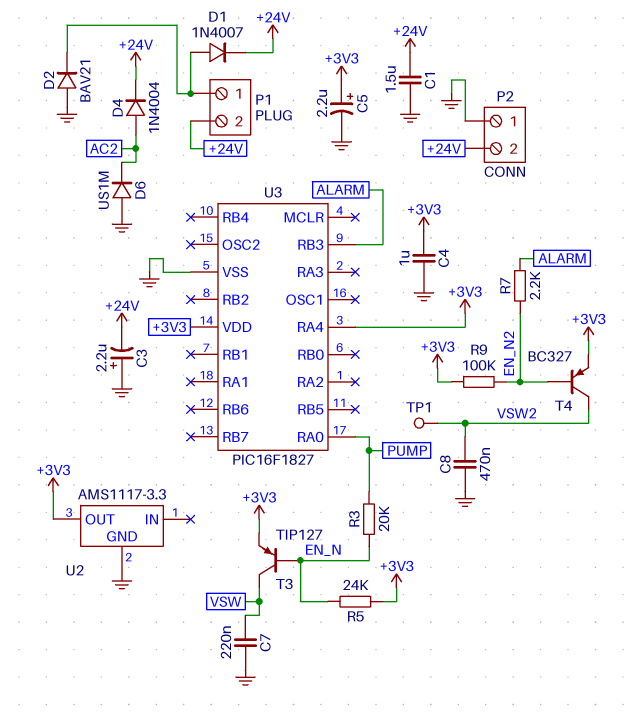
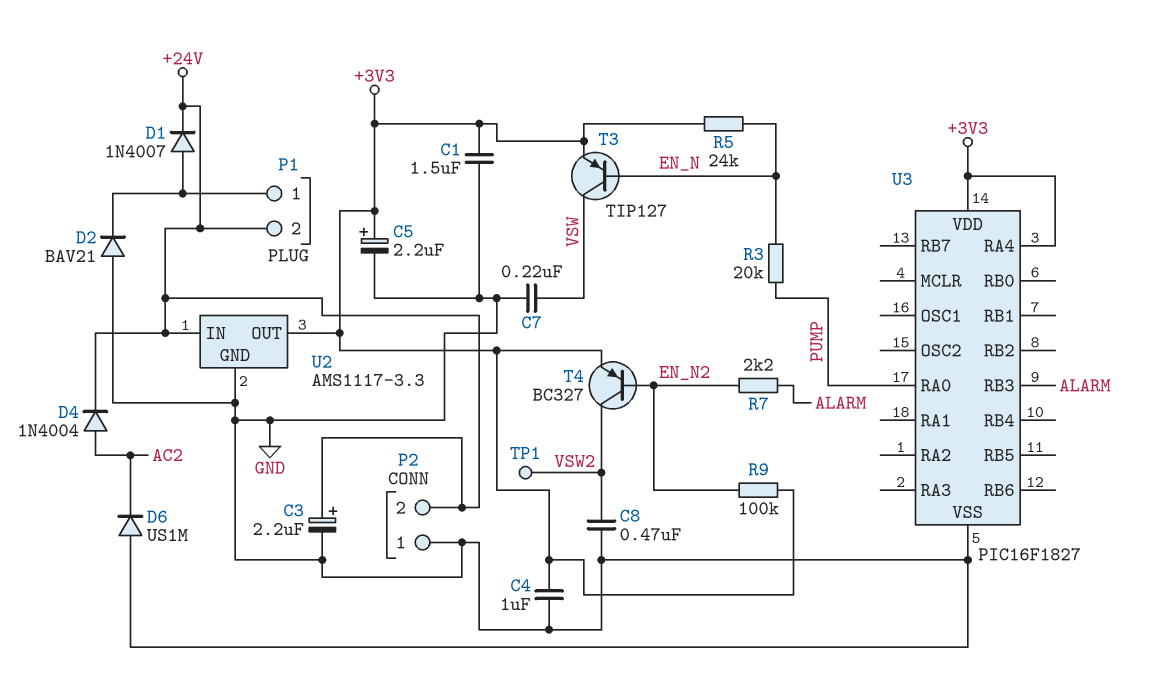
C1: 1.5uF (+24V, GND) -> 1.5uF (+3V3, GND)
C3: 2.2uF (plus GND, minus +24V) -> 2.2uF (plus +24V, minus GND)
U2 pin IN: none -> +24V

